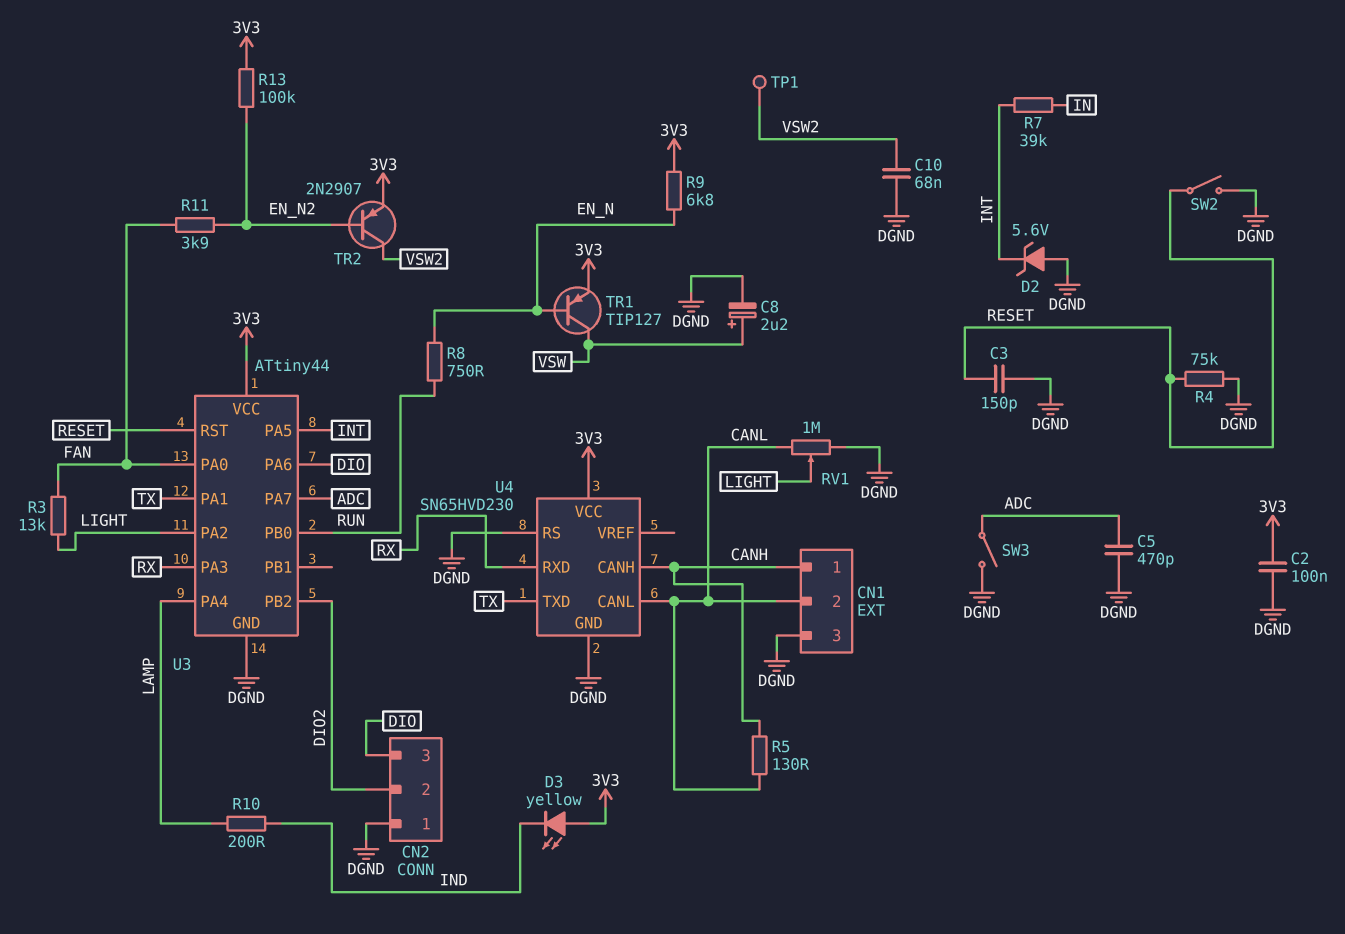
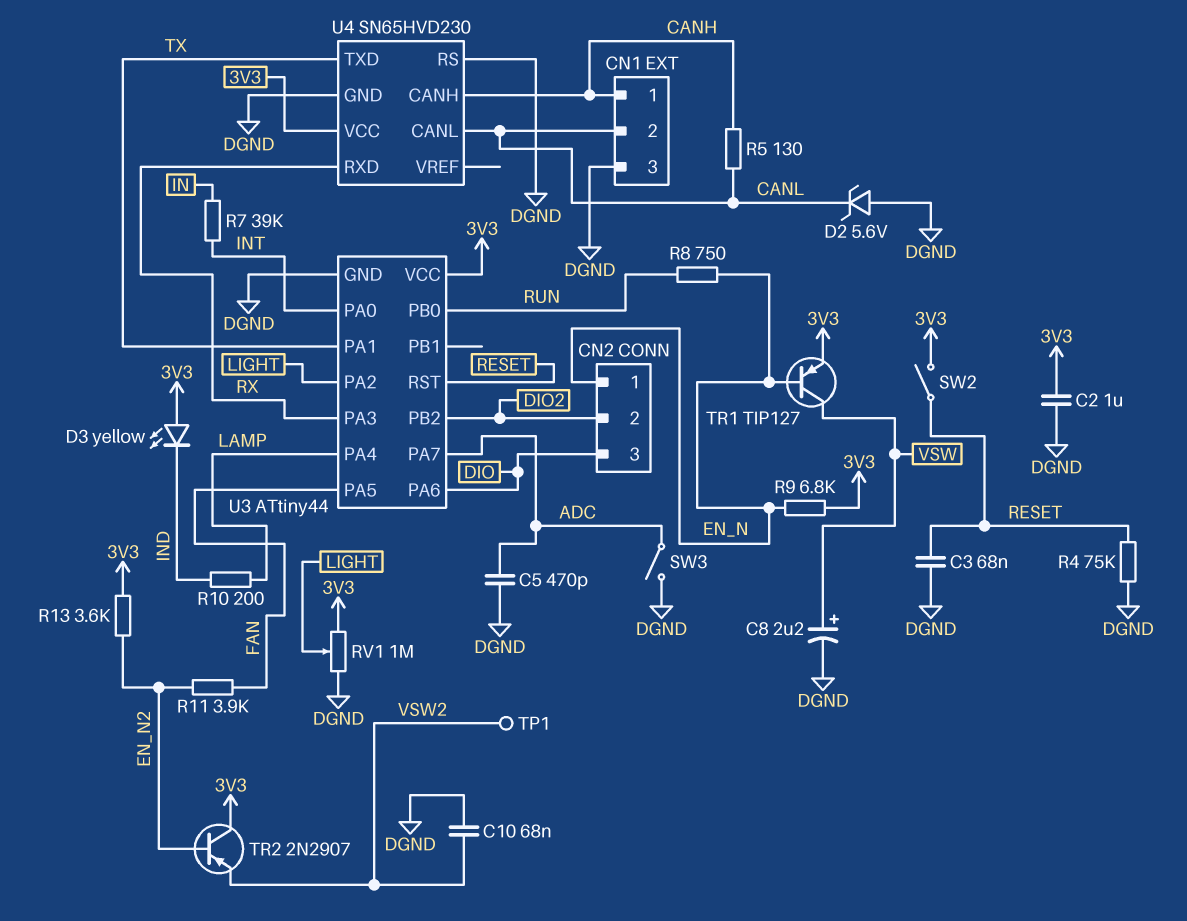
C2: 100nF (3V3, DGND) -> 1uF (3V3, DGND)
C3: 150pF (DGND, RESET) -> 68nF (DGND, RESET)
CN2 pin 1: DGND -> EN_N
D2: zener 5.6V (A DGND, K INT) -> zener 5.6V (A DGND, K CANL)
R3: 13k (FAN, LIGHT) -> none
R13: 100k (3V3, EN_N2) -> 3.6k (3V3, EN_N2)
RV1: 1M (CANL, DGND, wiper LIGHT) -> 1M (3V3, DGND, wiper LIGHT)
SW2: switch (DGND, RESET) -> switch (3V3, RESET)
TR2: PNP 2N2907 (B EN_N2, C VSW2, E 3V3) -> PNP 2N2907 (B EN_N2, C 3V3, E VSW2)
U3 pin PA0: FAN -> INT
U3 pin PA5: INT -> FAN

